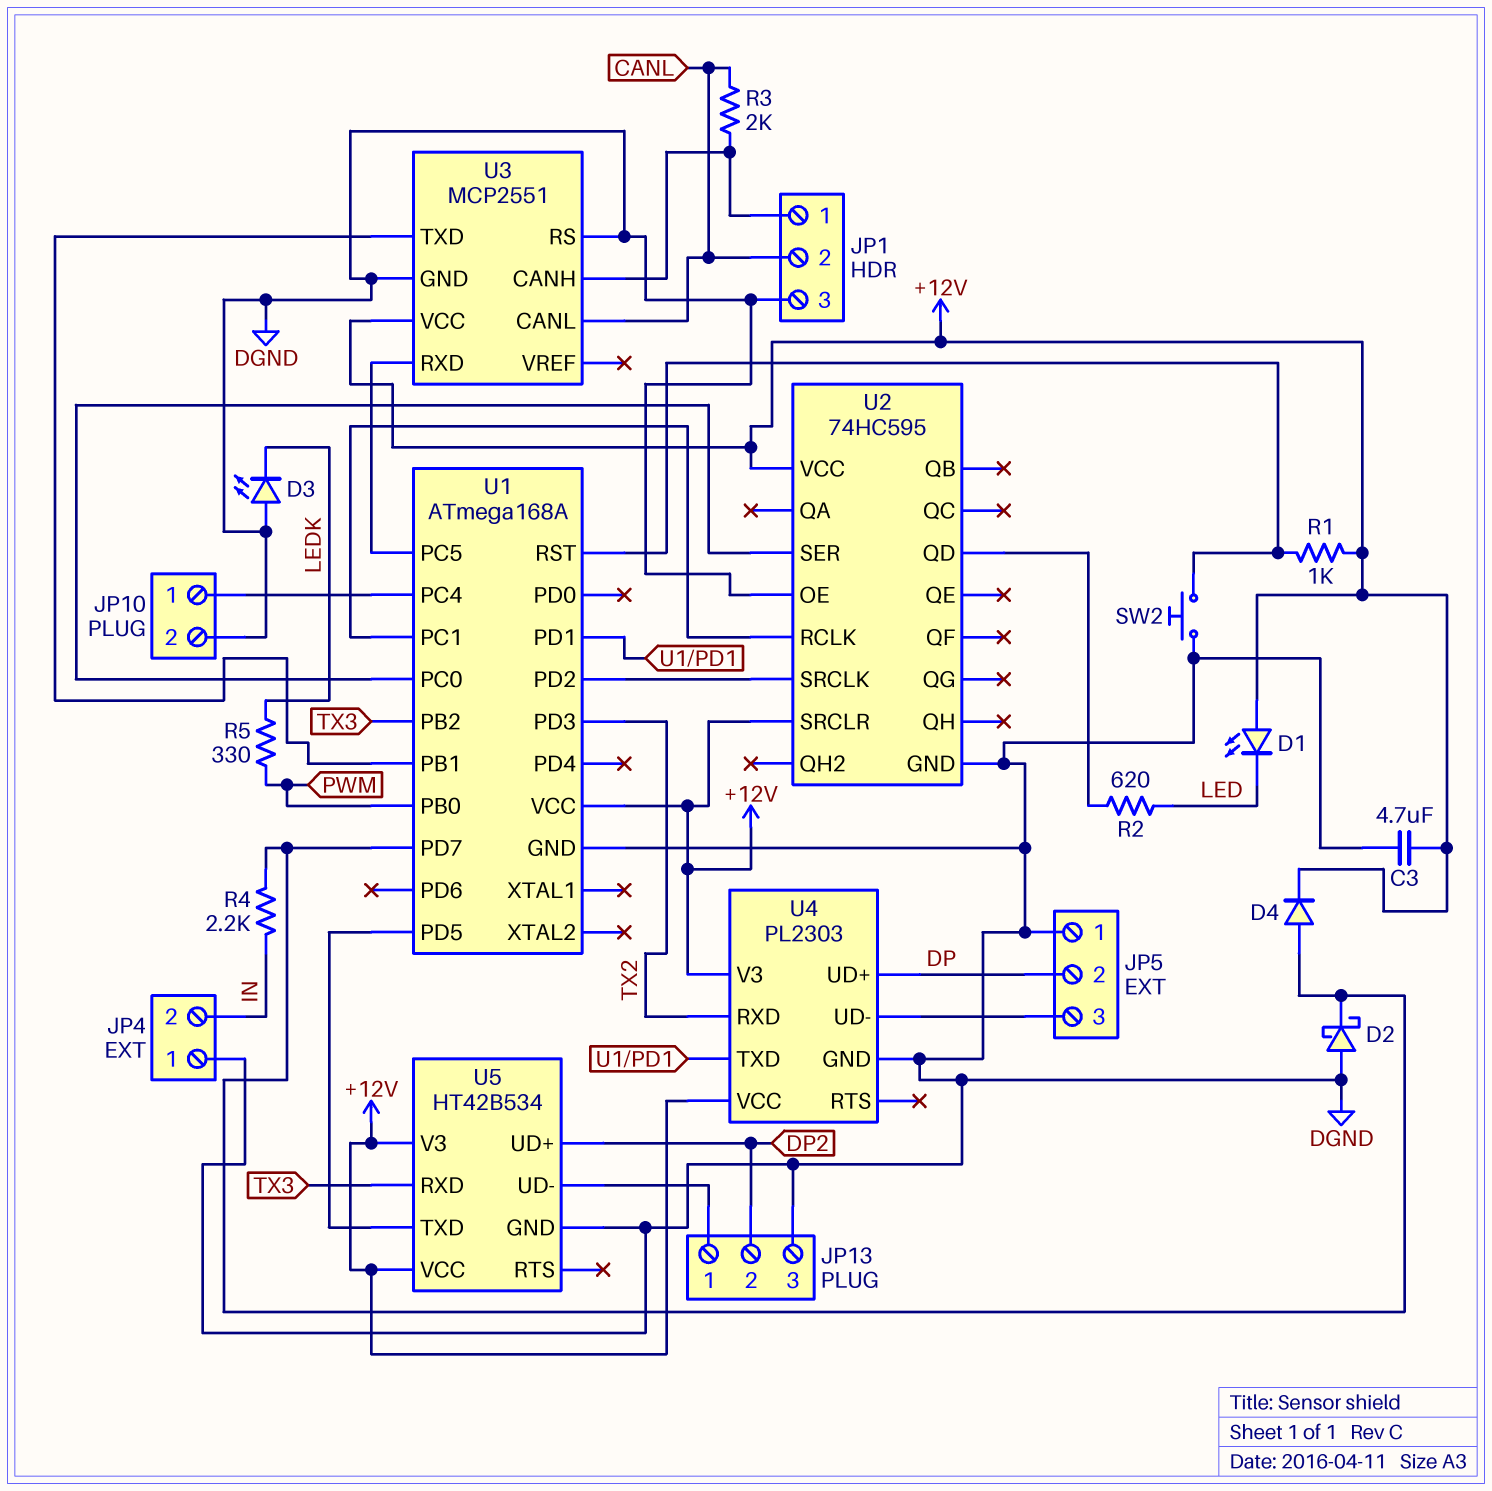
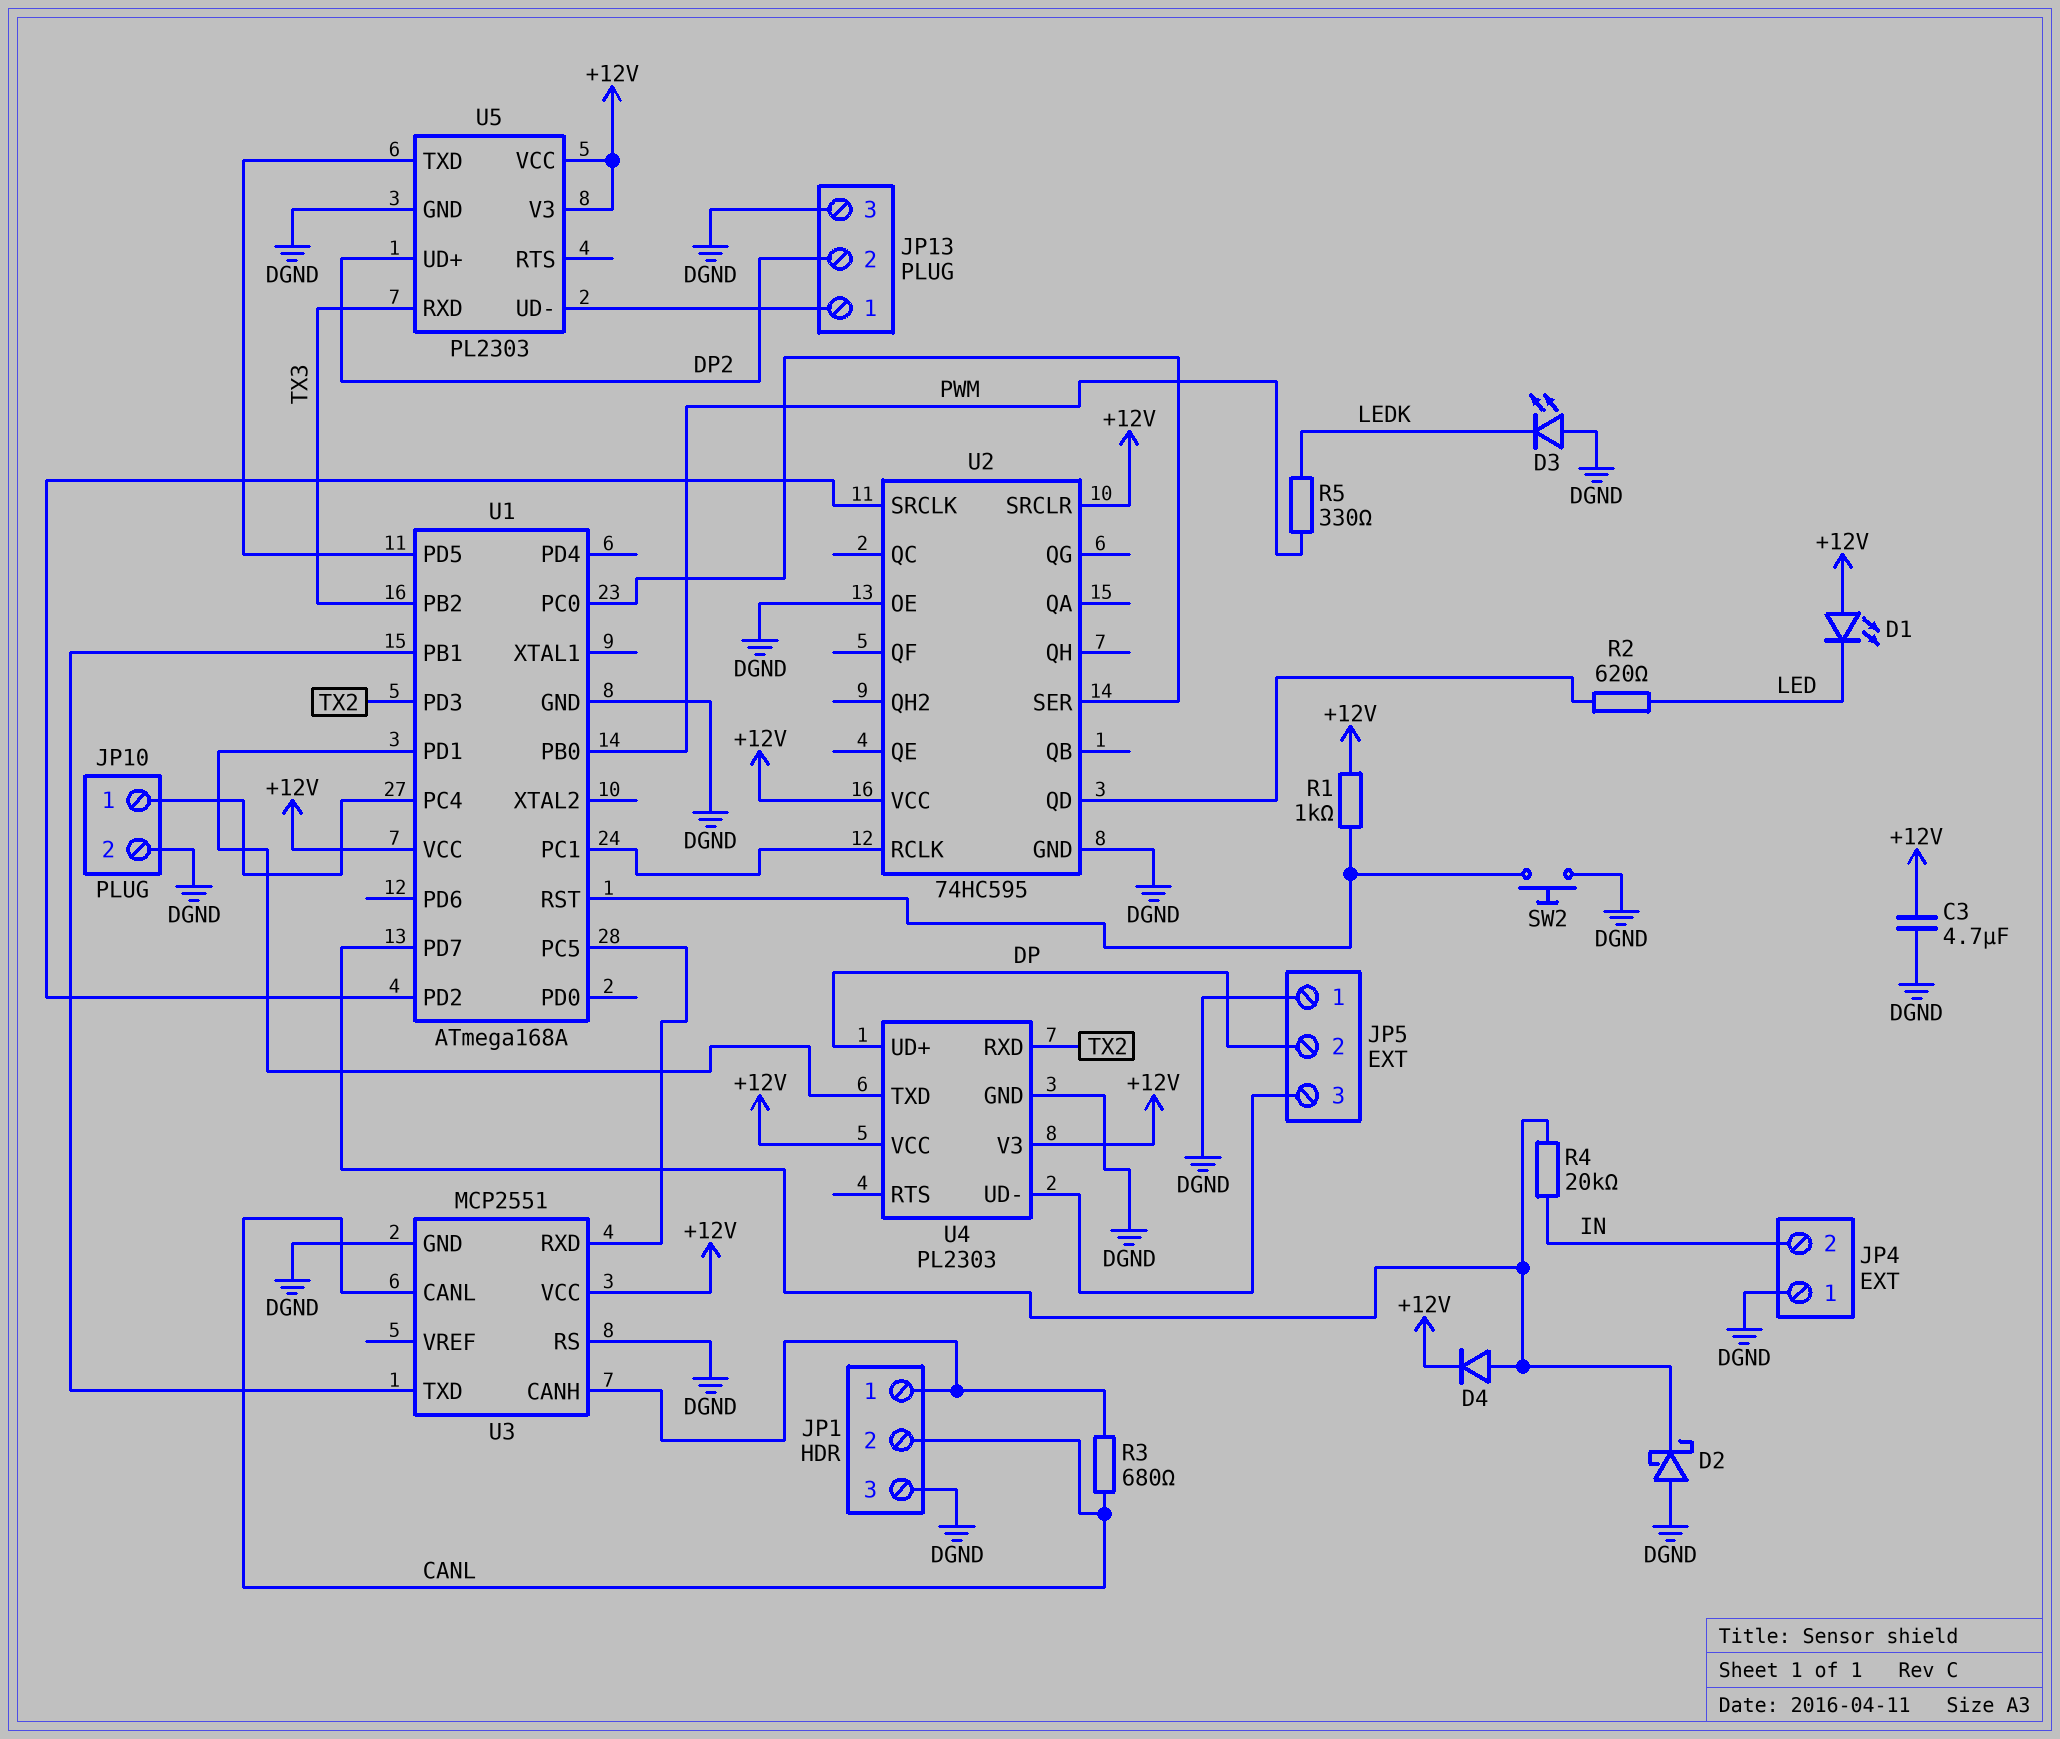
R3: 2k (CANL, JP1/1) -> 680 (CANL, JP1/1)
R4: 2.2k (IN, U1/PD7) -> 20k (IN, U1/PD7)
U5: HT42B534 -> PL2303

